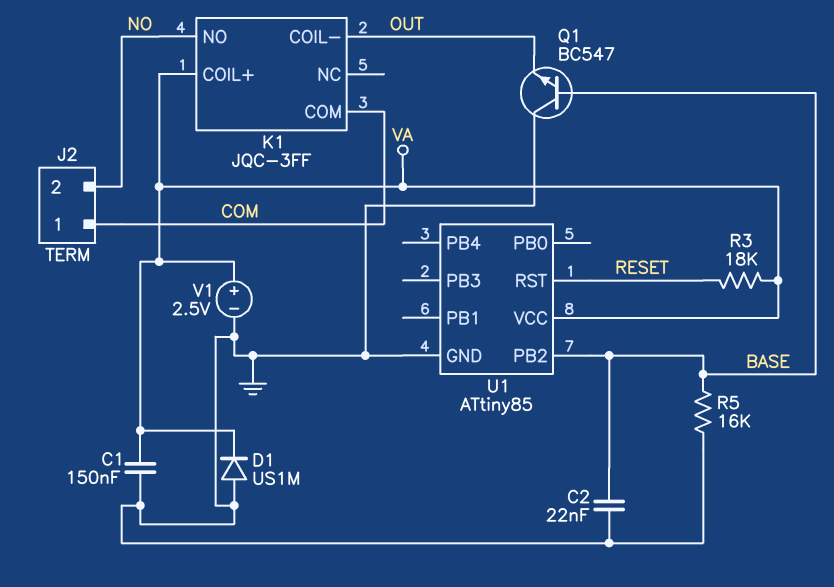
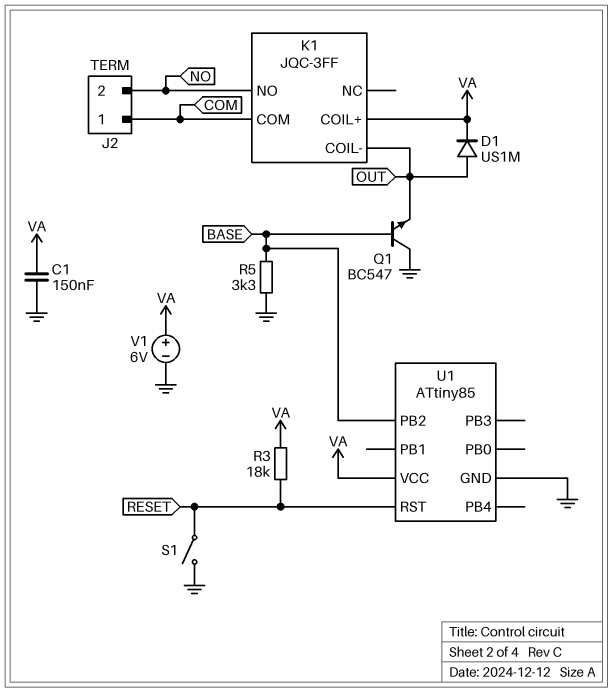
C2: 22nF (BASE, GND) -> none
D1: diode US1M (A GND, K VA) -> diode US1M (A OUT, K VA)
R5: 16k (BASE, GND) -> 3.3k (BASE, GND)
S1: none -> switch (GND, RESET)
V1: 2.5V (plus VA, minus GND) -> 6V (plus VA, minus GND)

